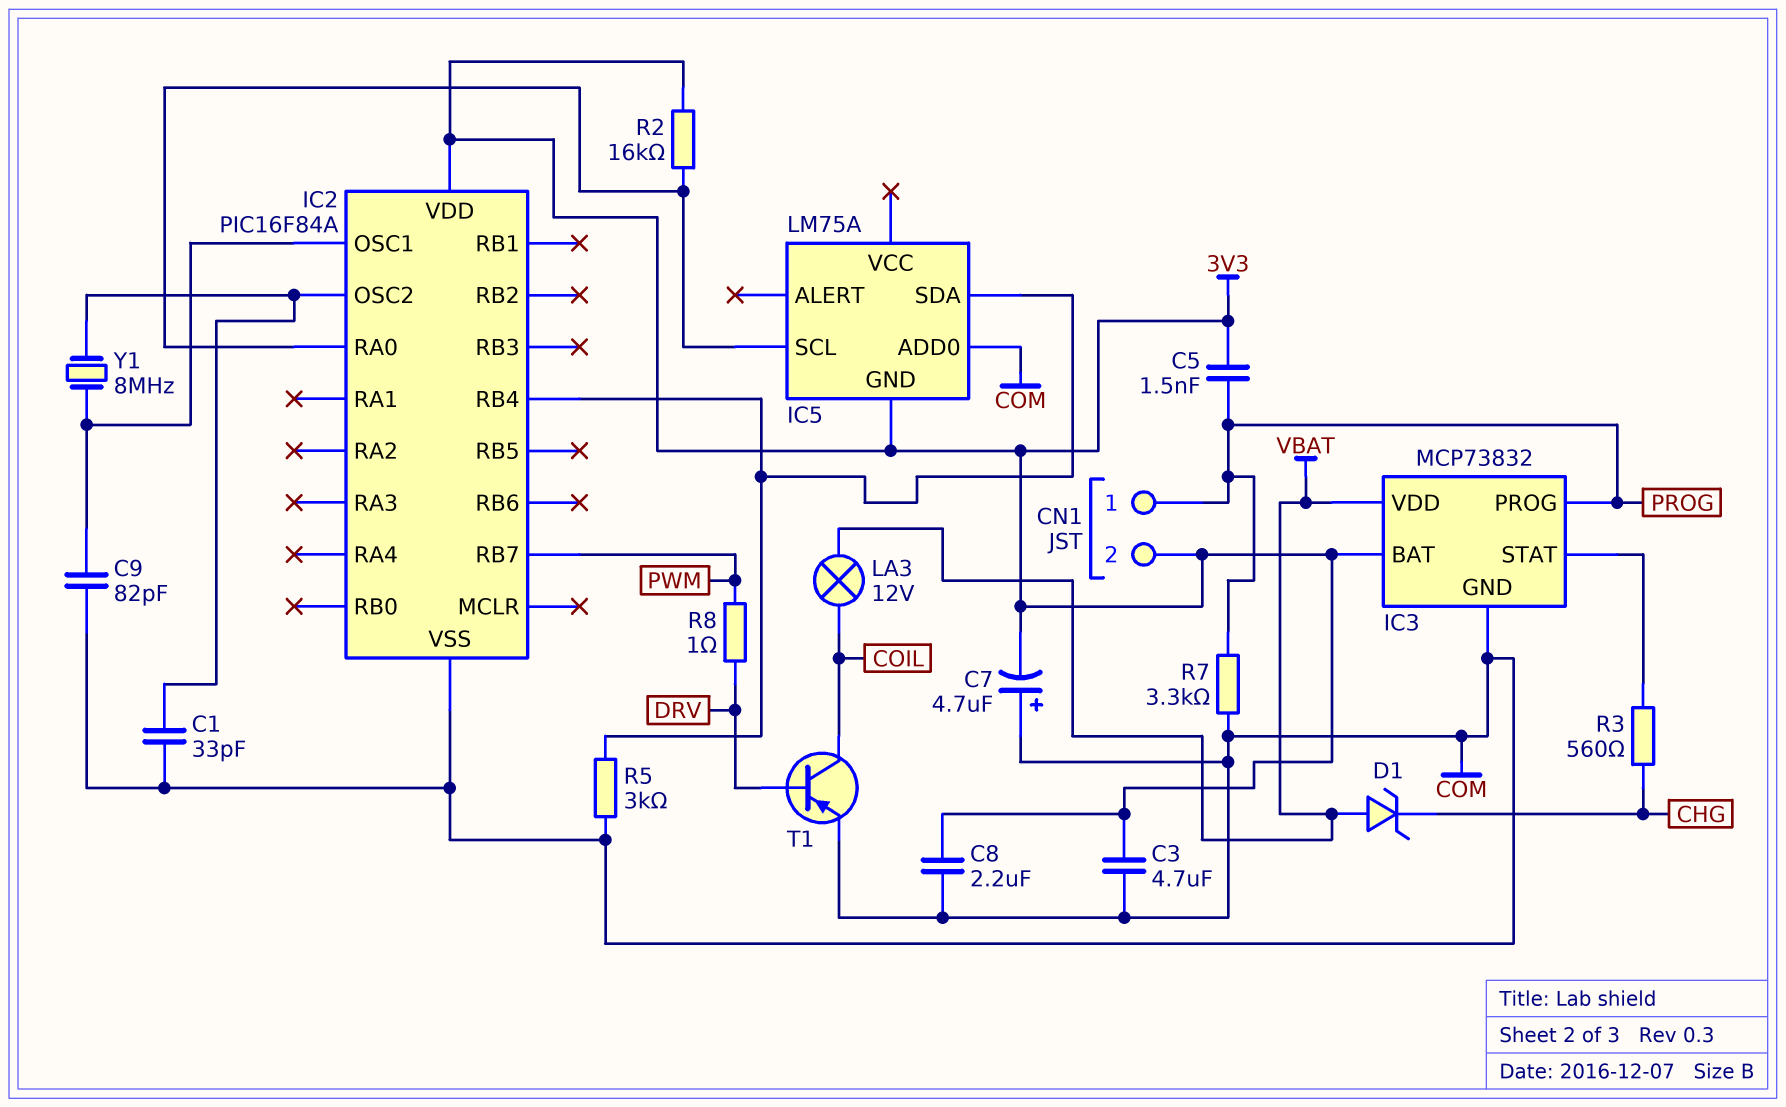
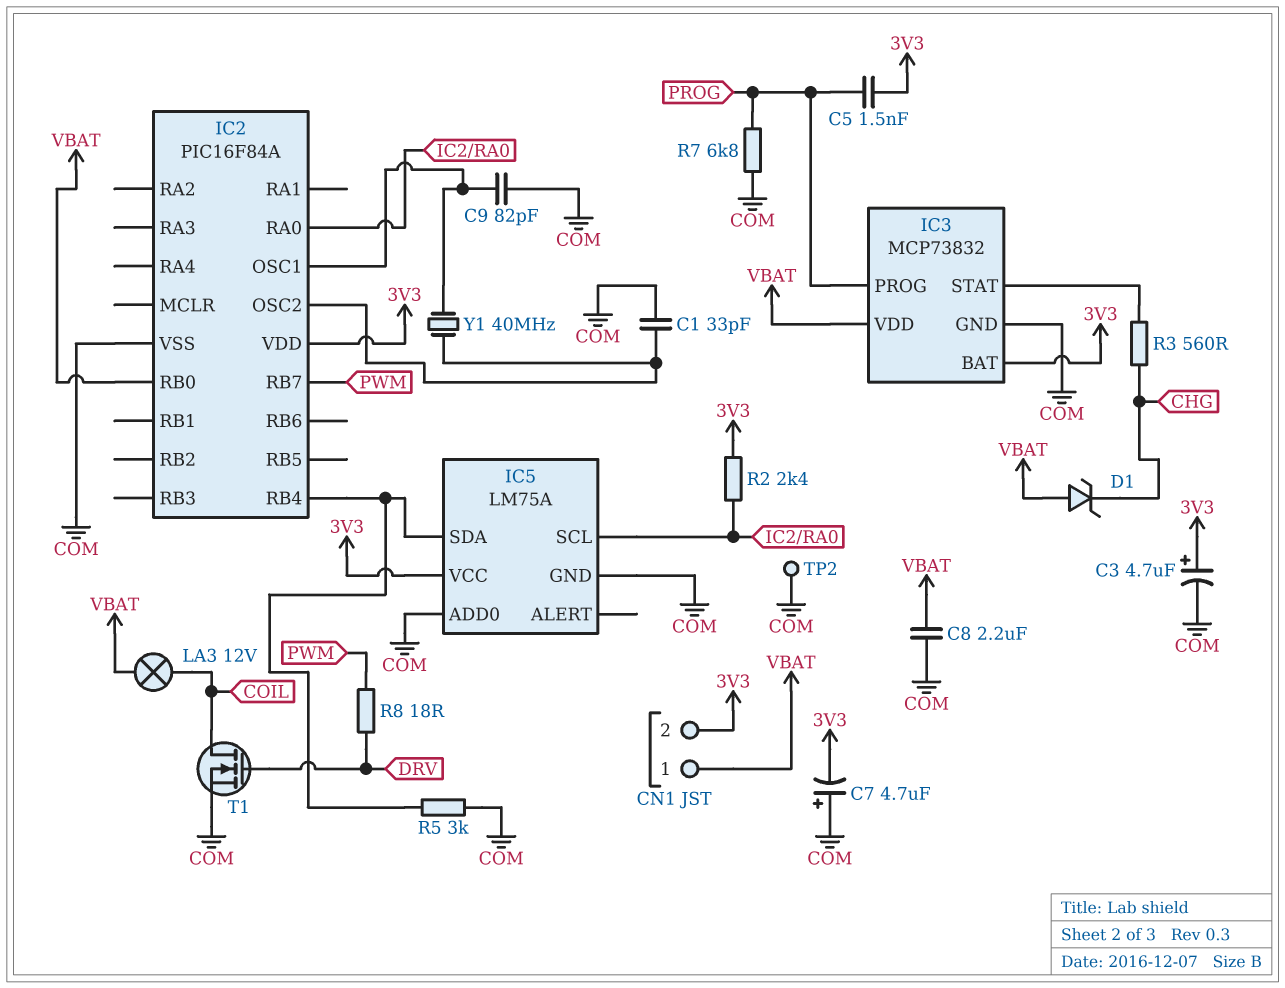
C3: 4.7uF (3V3, COM) -> 4.7uF (plus 3V3, minus COM)
C8: 2.2uF (3V3, COM) -> 2.2uF (COM, VBAT)
CN1 pin 1: PROG -> VBAT
IC2 pin RB0: none -> VBAT
IC5 pin GND: 3V3 -> COM
IC5 pin VCC: none -> 3V3
R2: 16k (3V3, IC2/RA0) -> 2.4k (3V3, IC2/RA0)
R7: 3.3k (COM, PROG) -> 6.8k (COM, PROG)
R8: 1 (DRV, PWM) -> 18 (DRV, PWM)
T1: PNP (B DRV, C COIL, E COM) -> NMOS (G DRV, D COIL, S COM)
TP2: none -> test point (COM)
Y1: 8MHz (IC2/OSC1, IC2/OSC2) -> 40MHz (IC2/OSC1, IC2/OSC2)

